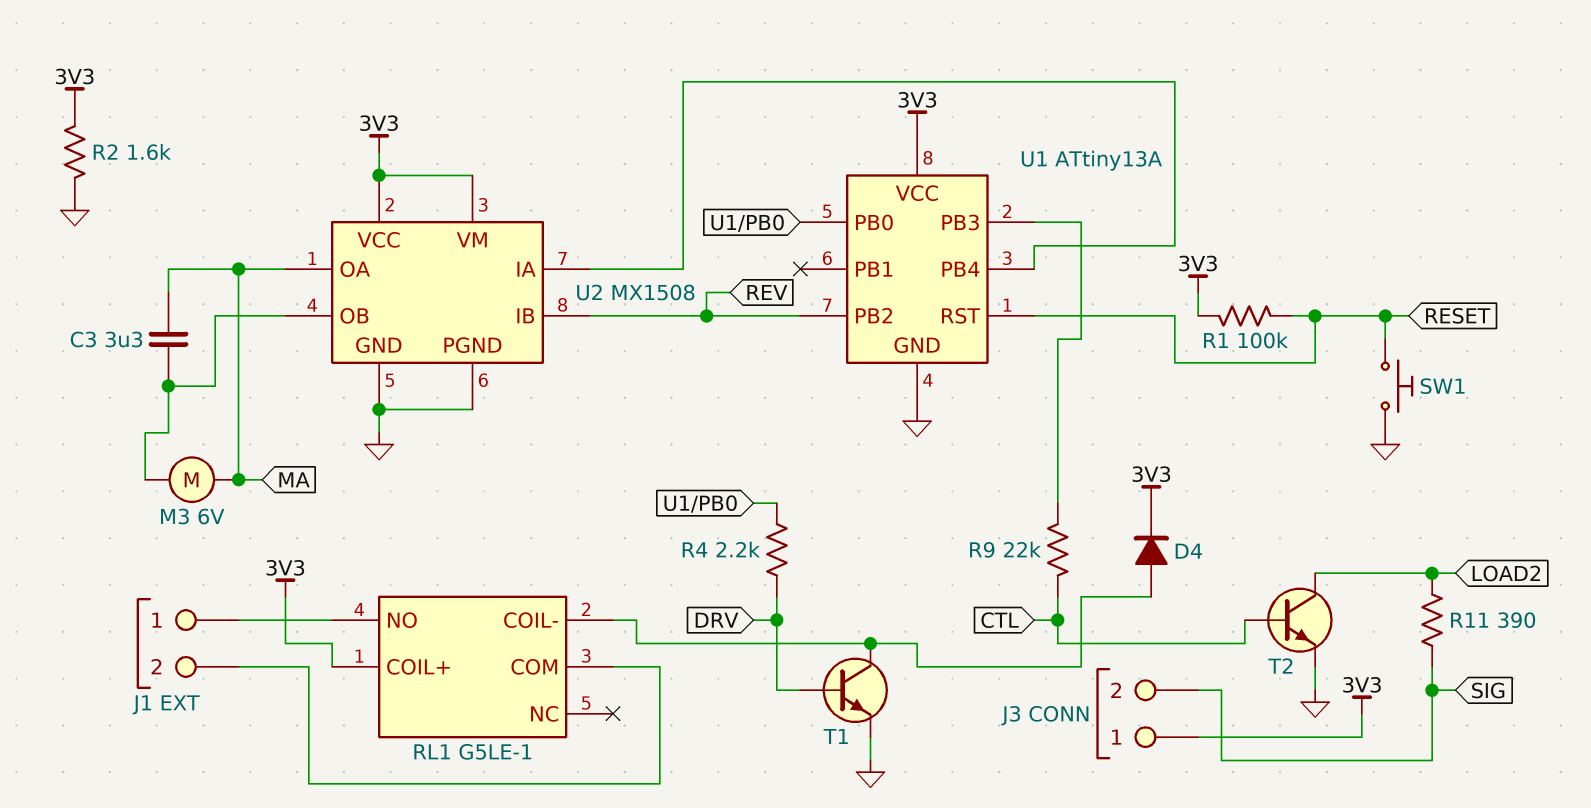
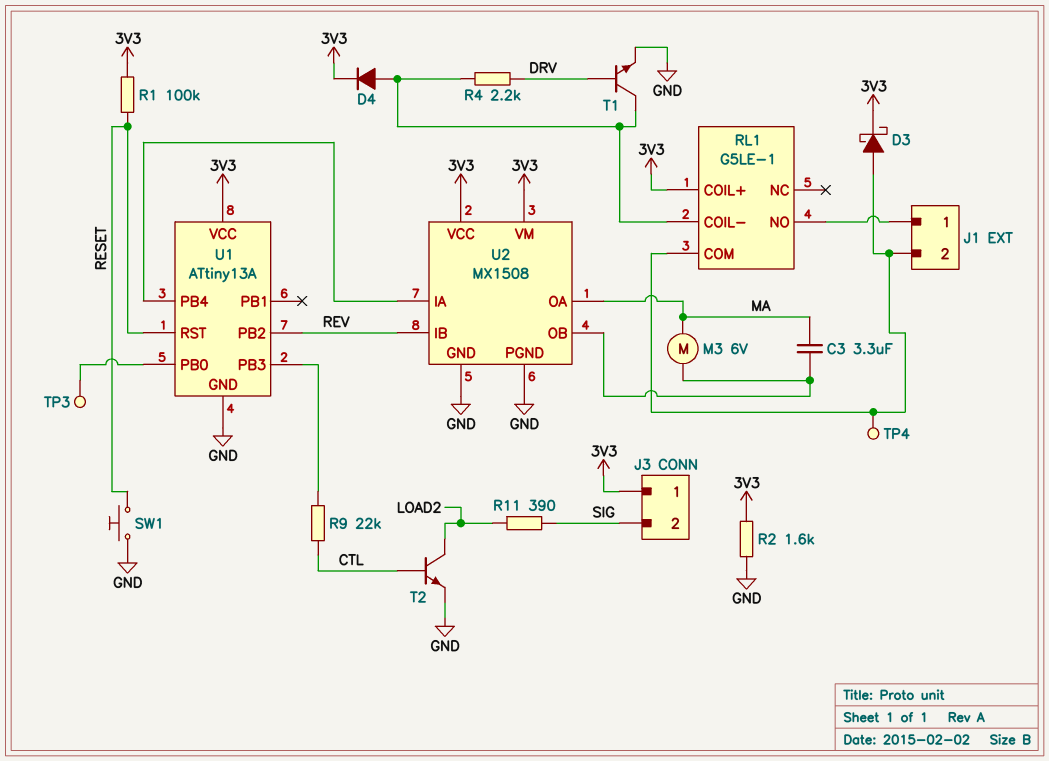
D3: none -> schottky (A J1/2, K 3V3)
R4: 2.2k (DRV, U1/PB0) -> 2.2k (DRV, RL1/COIL-)
TP3: none -> test point (U1/PB0)
TP4: none -> test point (J1/2)

